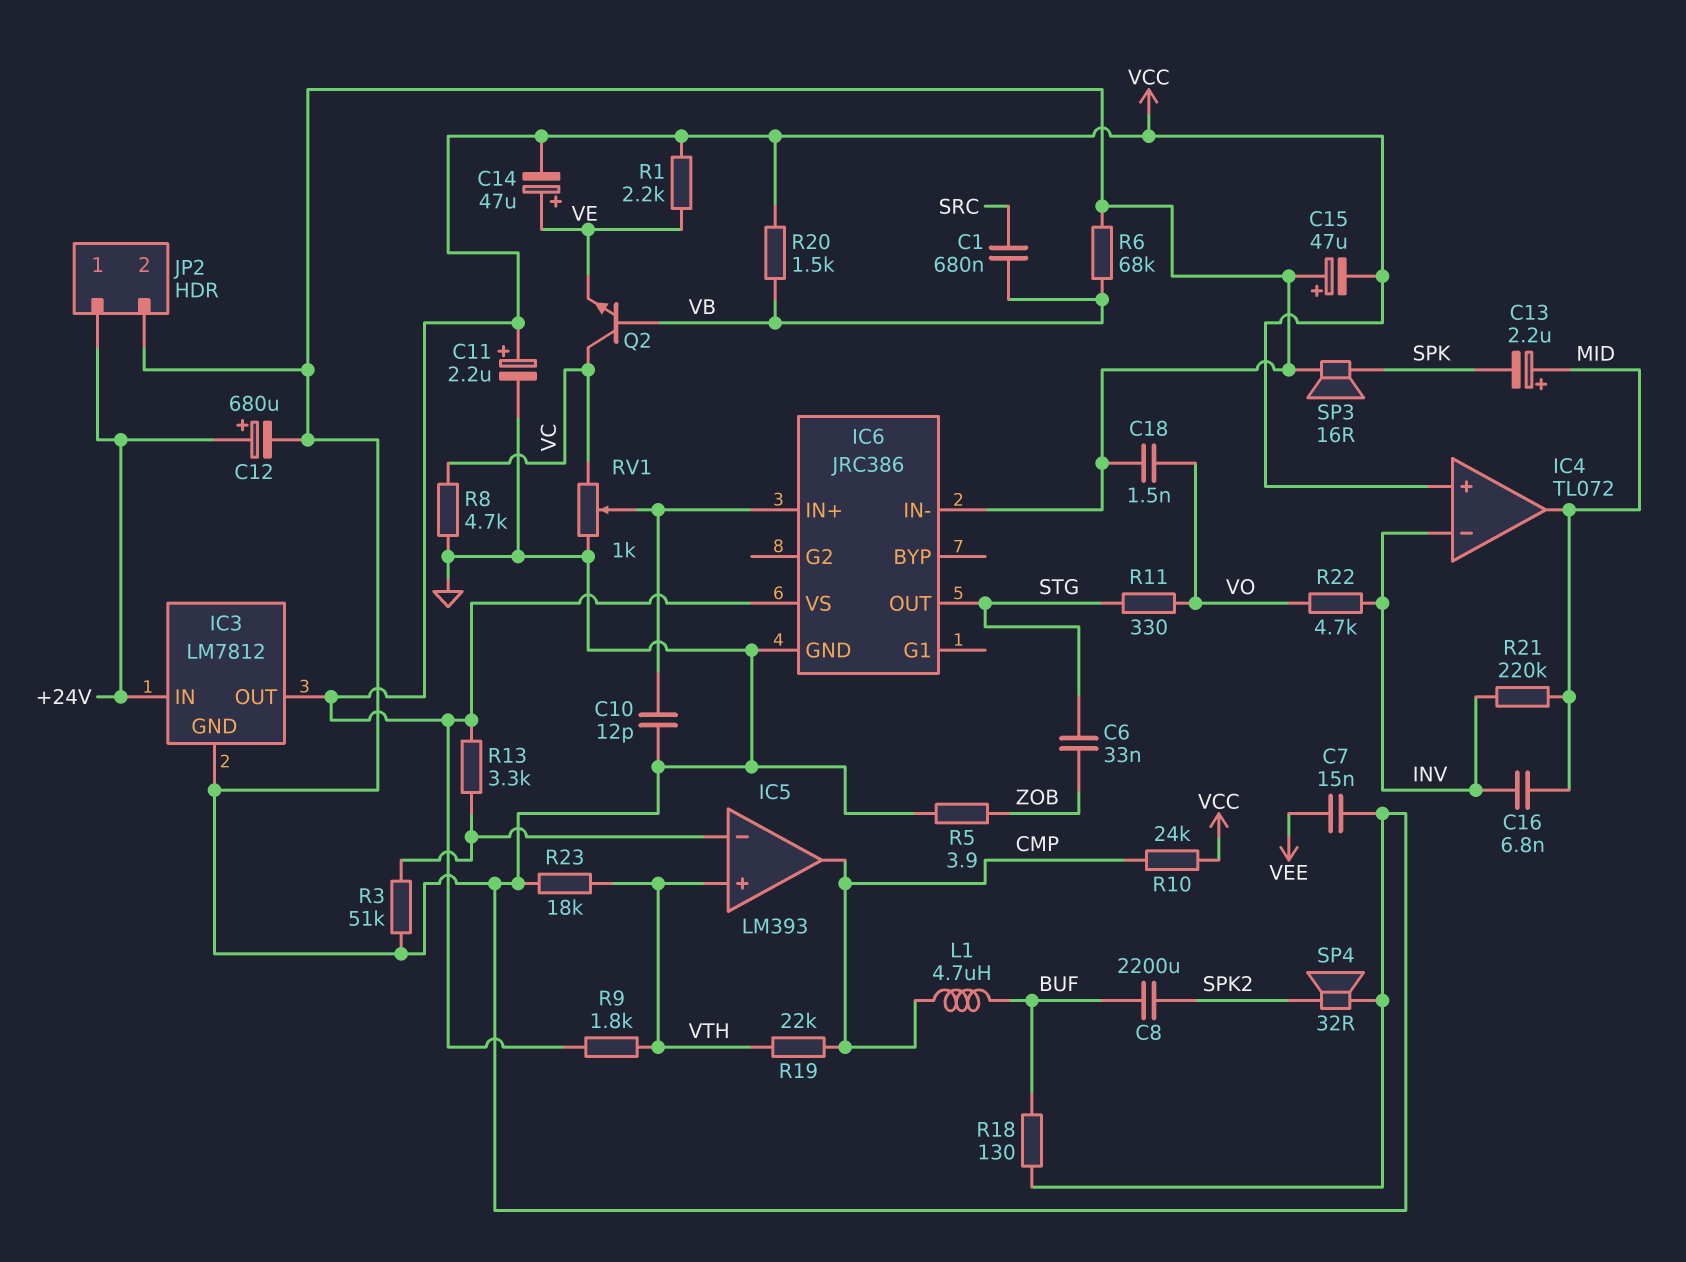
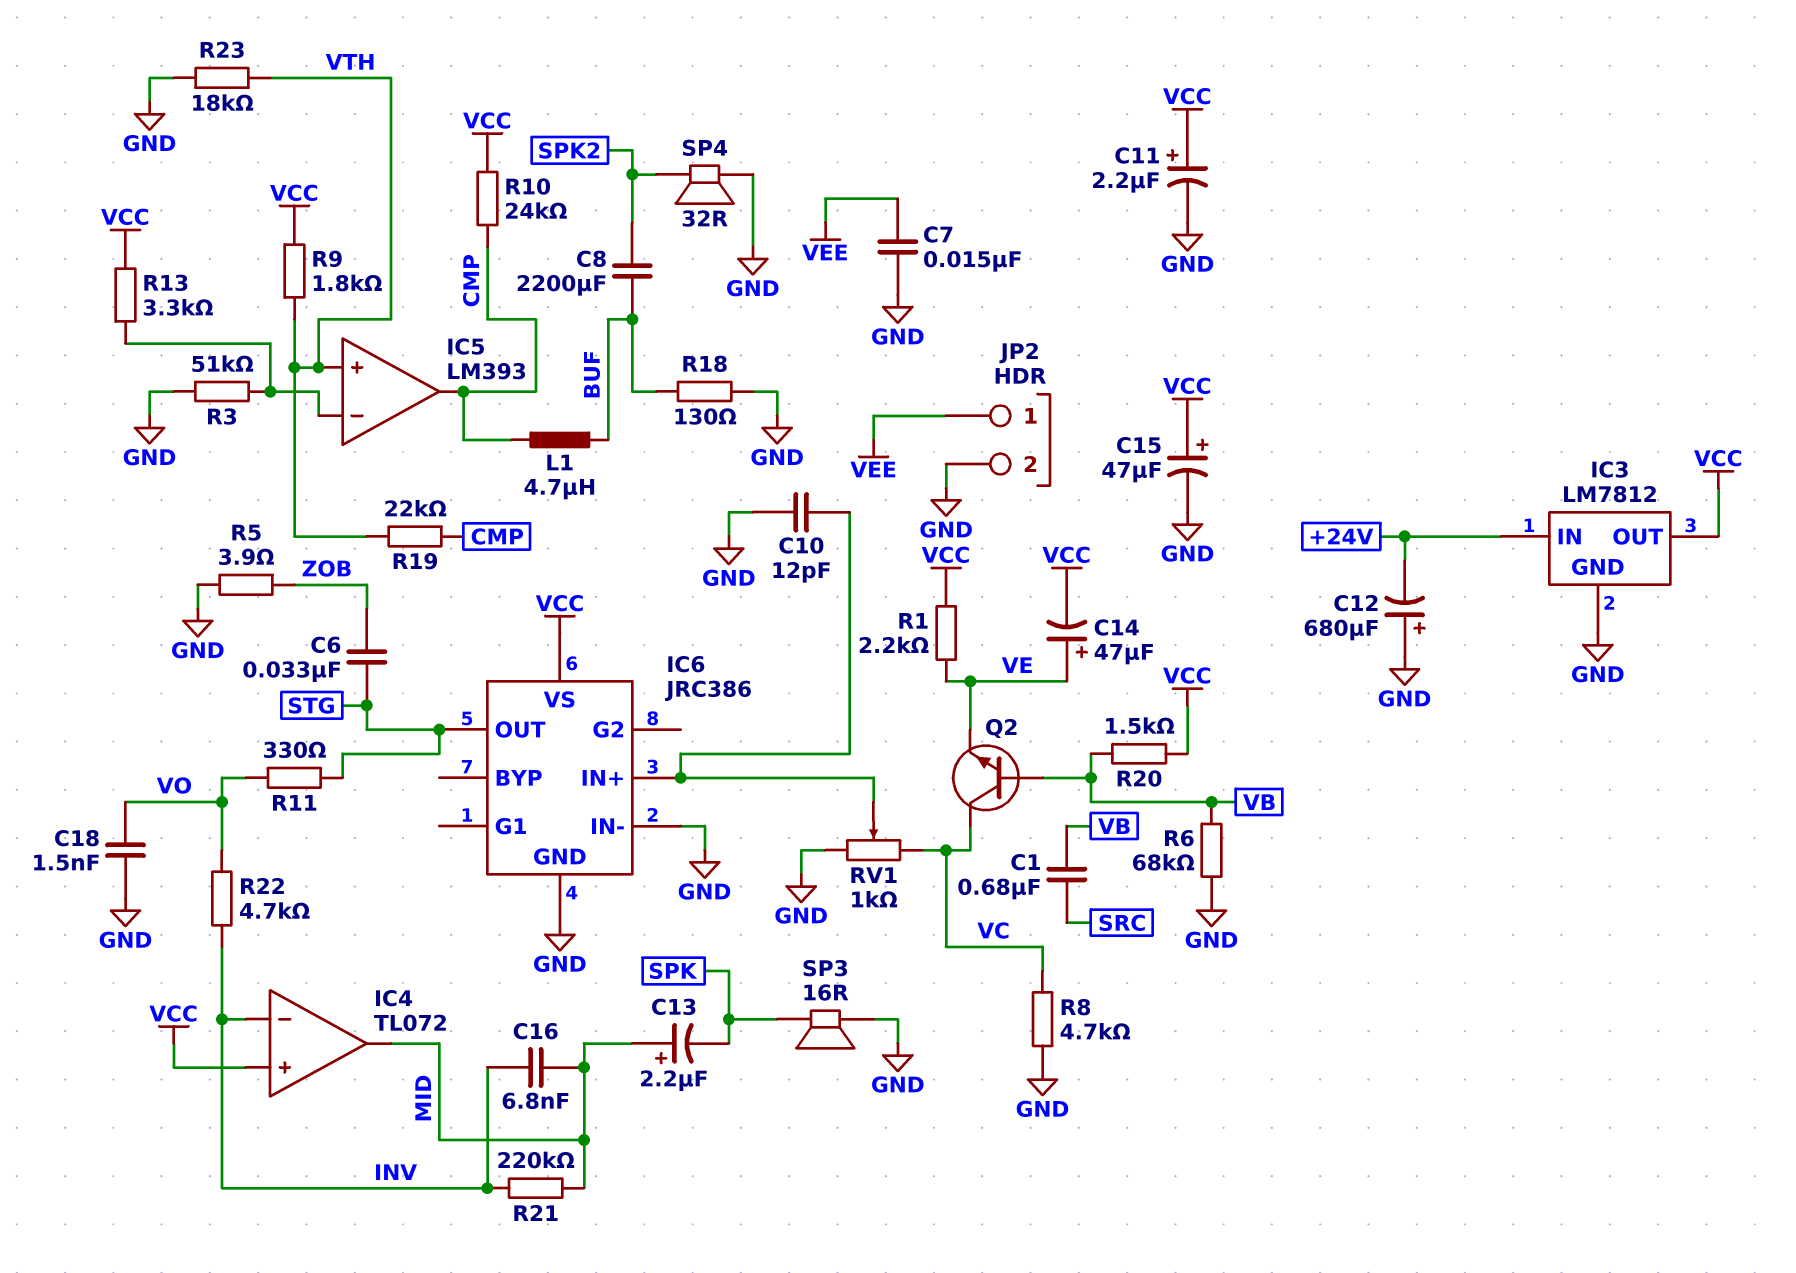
C12: 680uF (plus +24V, minus GND) -> 680uF (plus GND, minus +24V)
C15: 47uF (plus GND, minus VCC) -> 47uF (plus VCC, minus GND)
JP2 pin 1: +24V -> VEE

